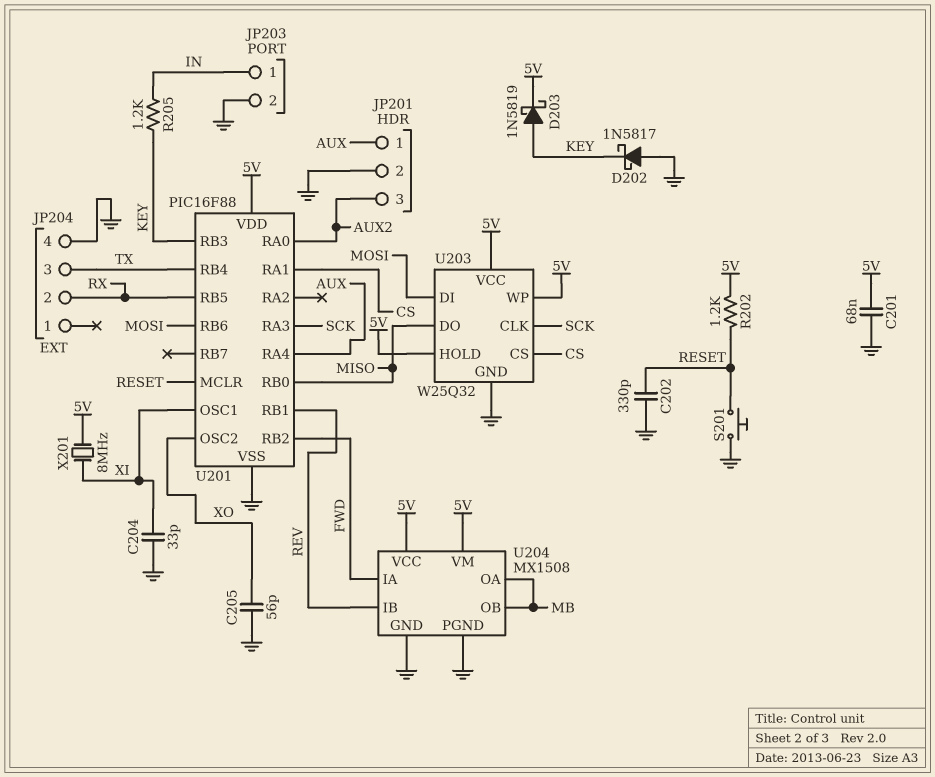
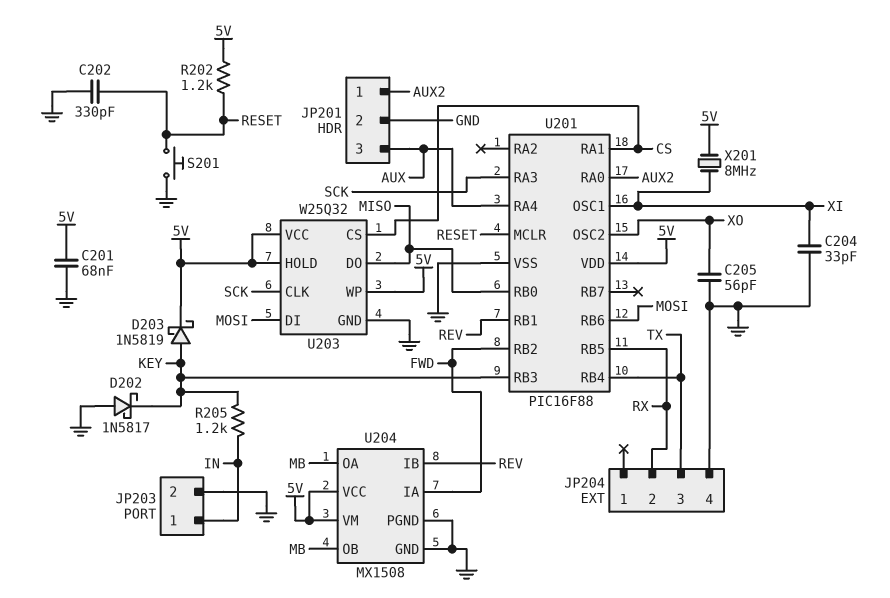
JP201 pin 1: AUX -> AUX2
JP201 pin 3: AUX2 -> AUX

